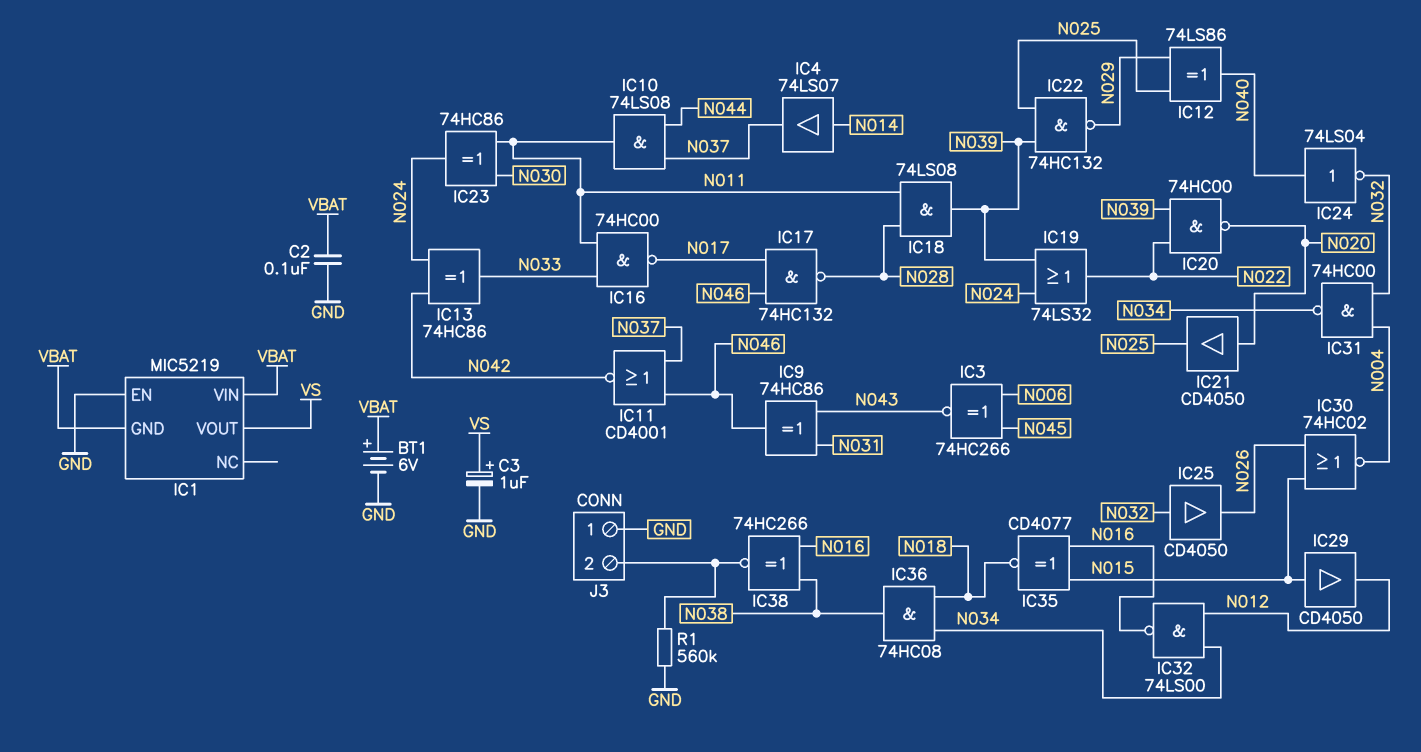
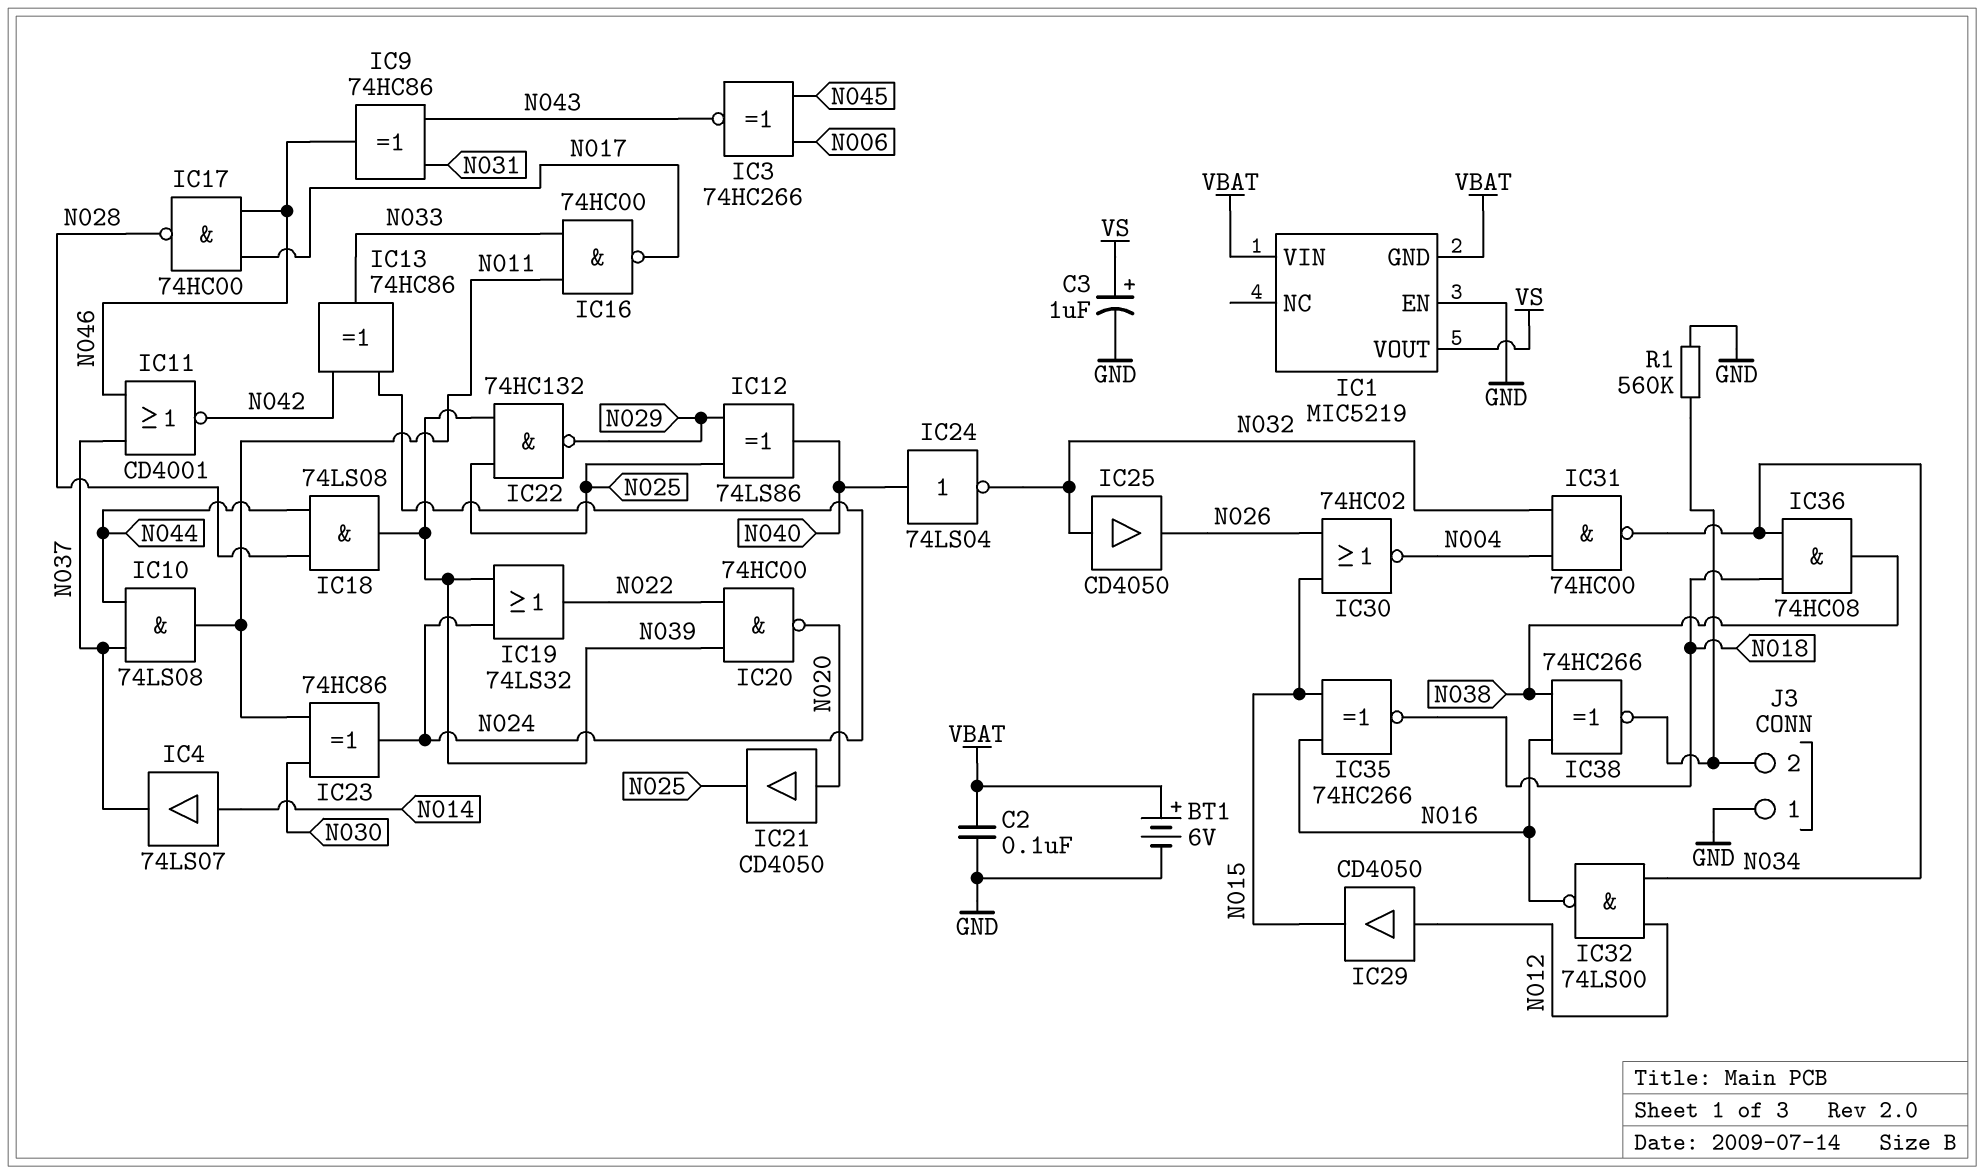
IC17: NAND 74HC132 (in N017, in N046, out N028) -> NAND 74HC00 (in N017, in N046, out N028)
IC18: AND 74LS08 (in N011, in N028, out N039) -> AND 74LS08 (in N028, in N044, out N039)
IC29: buffer CD4050 (in N015, out N012) -> buffer CD4050 (in N012, out N015)
IC35: XNOR CD4077 (in N015, in N016, out N018) -> XNOR 74HC266 (in N015, in N016, out N018)

